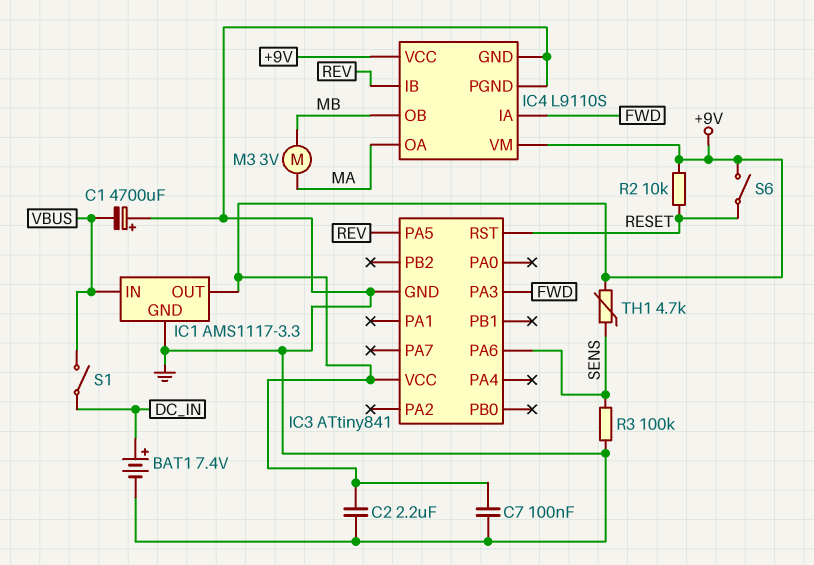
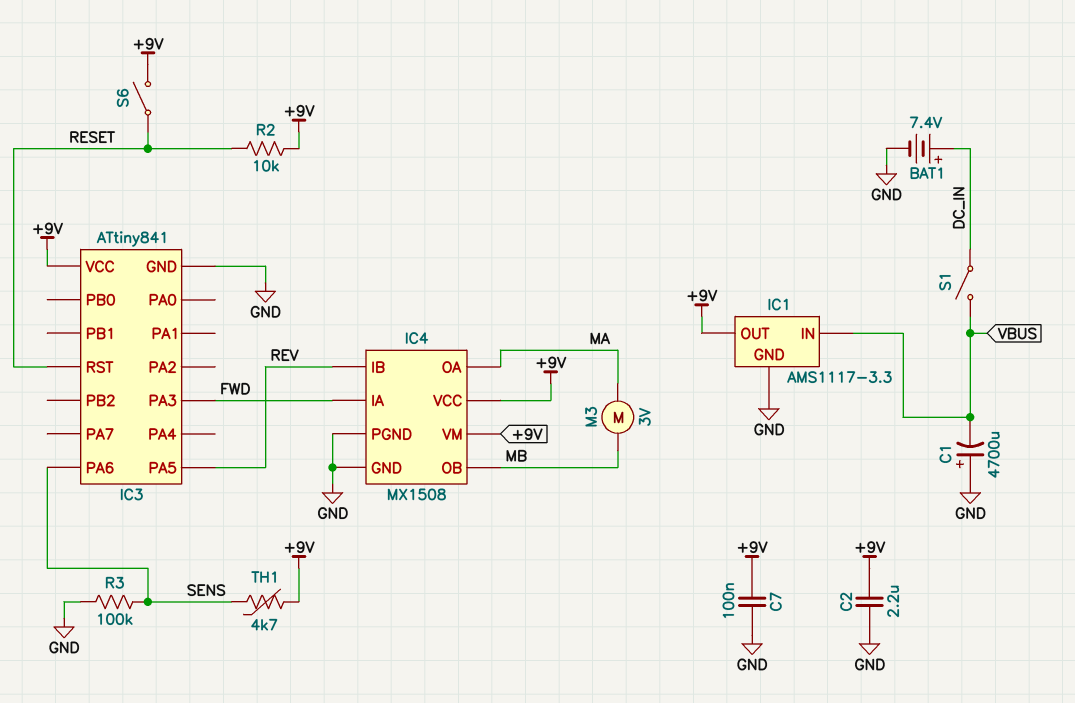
IC4: L9110S -> MX1508

